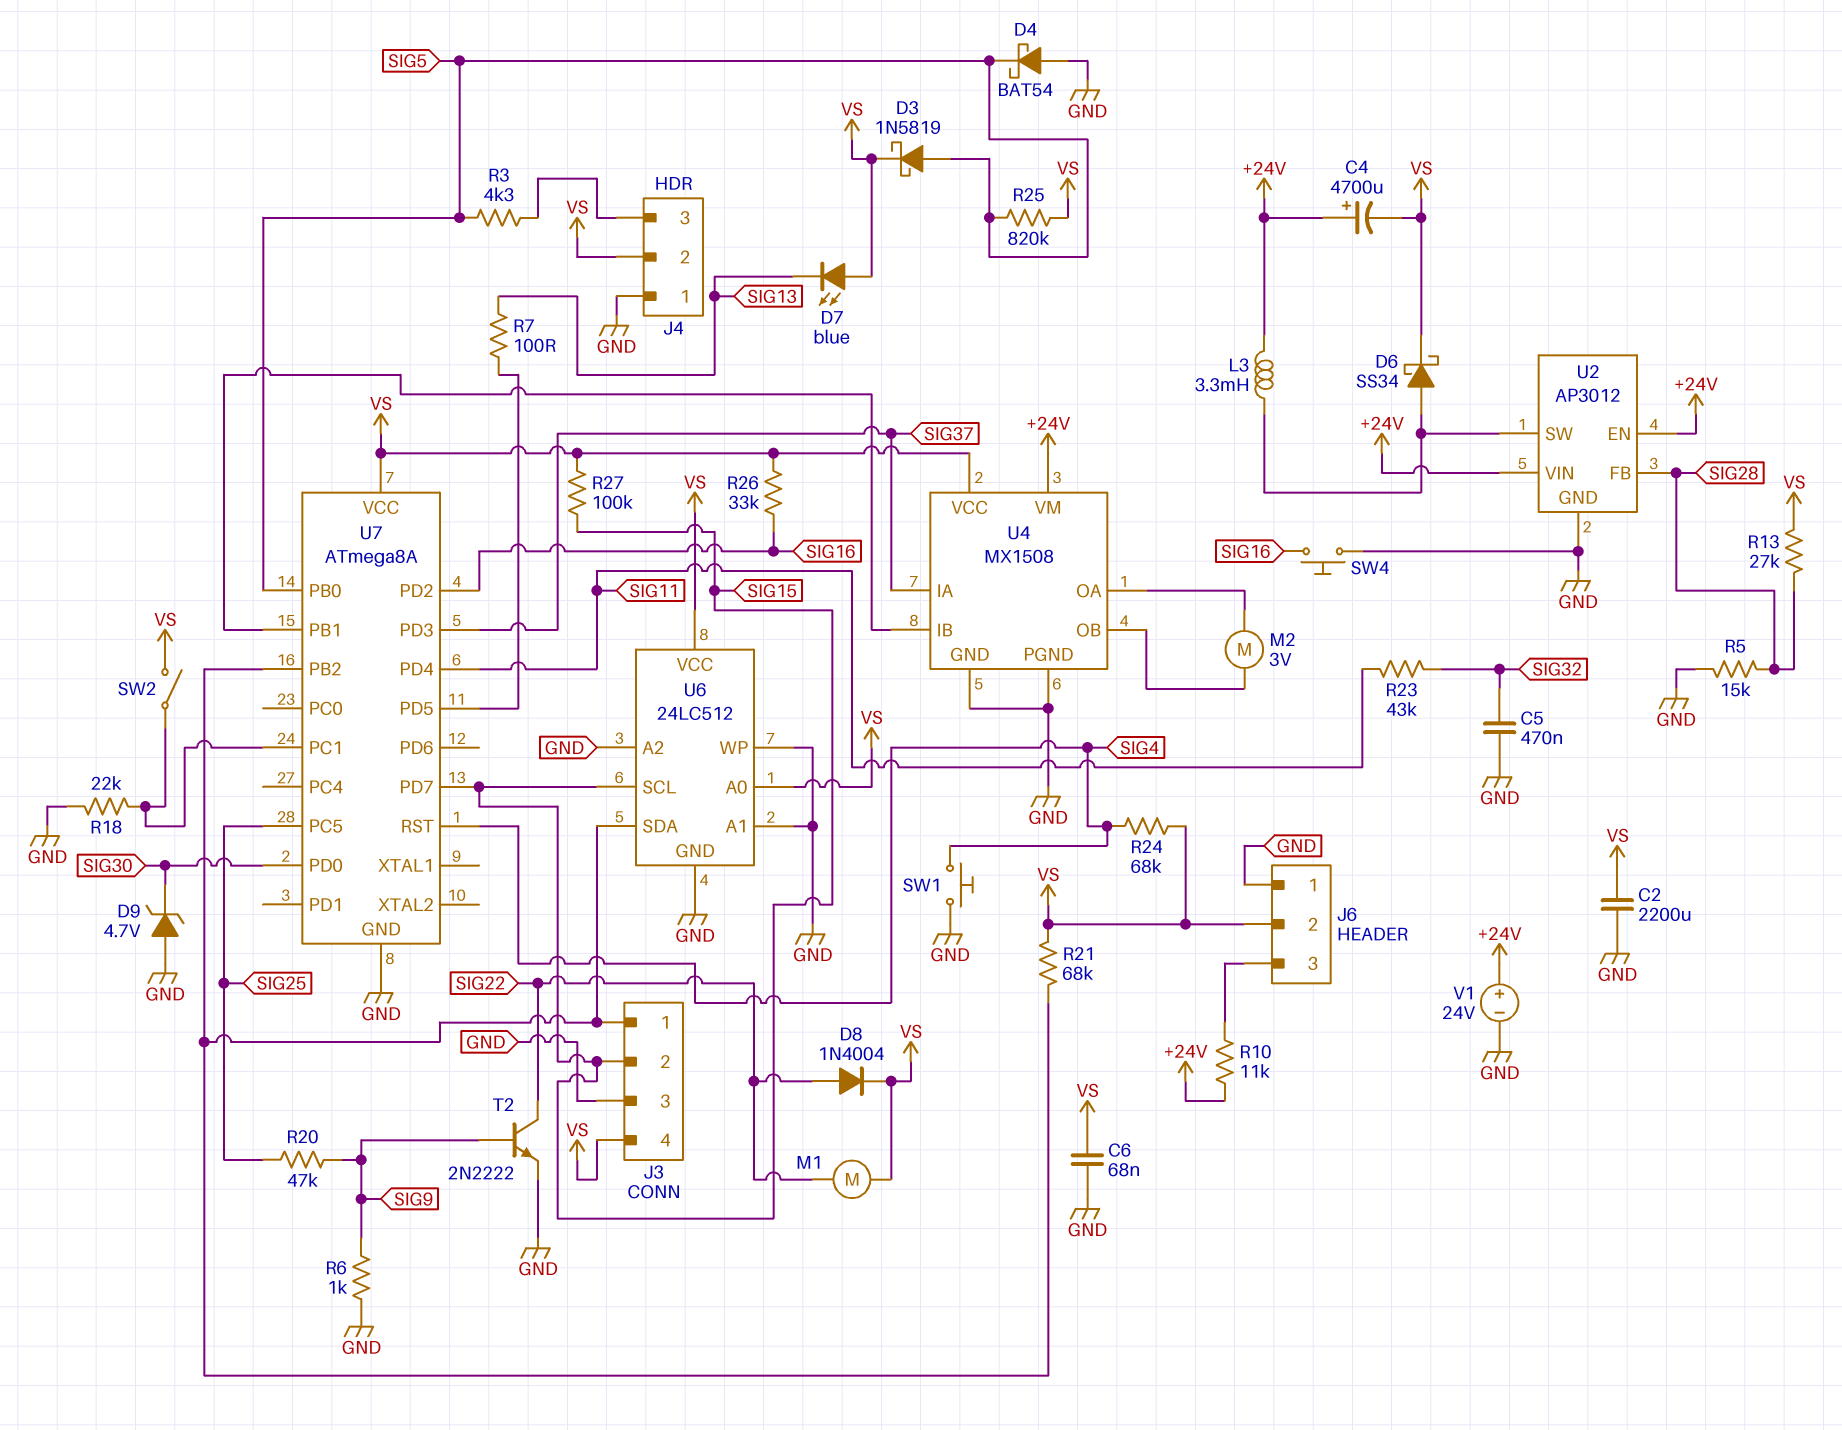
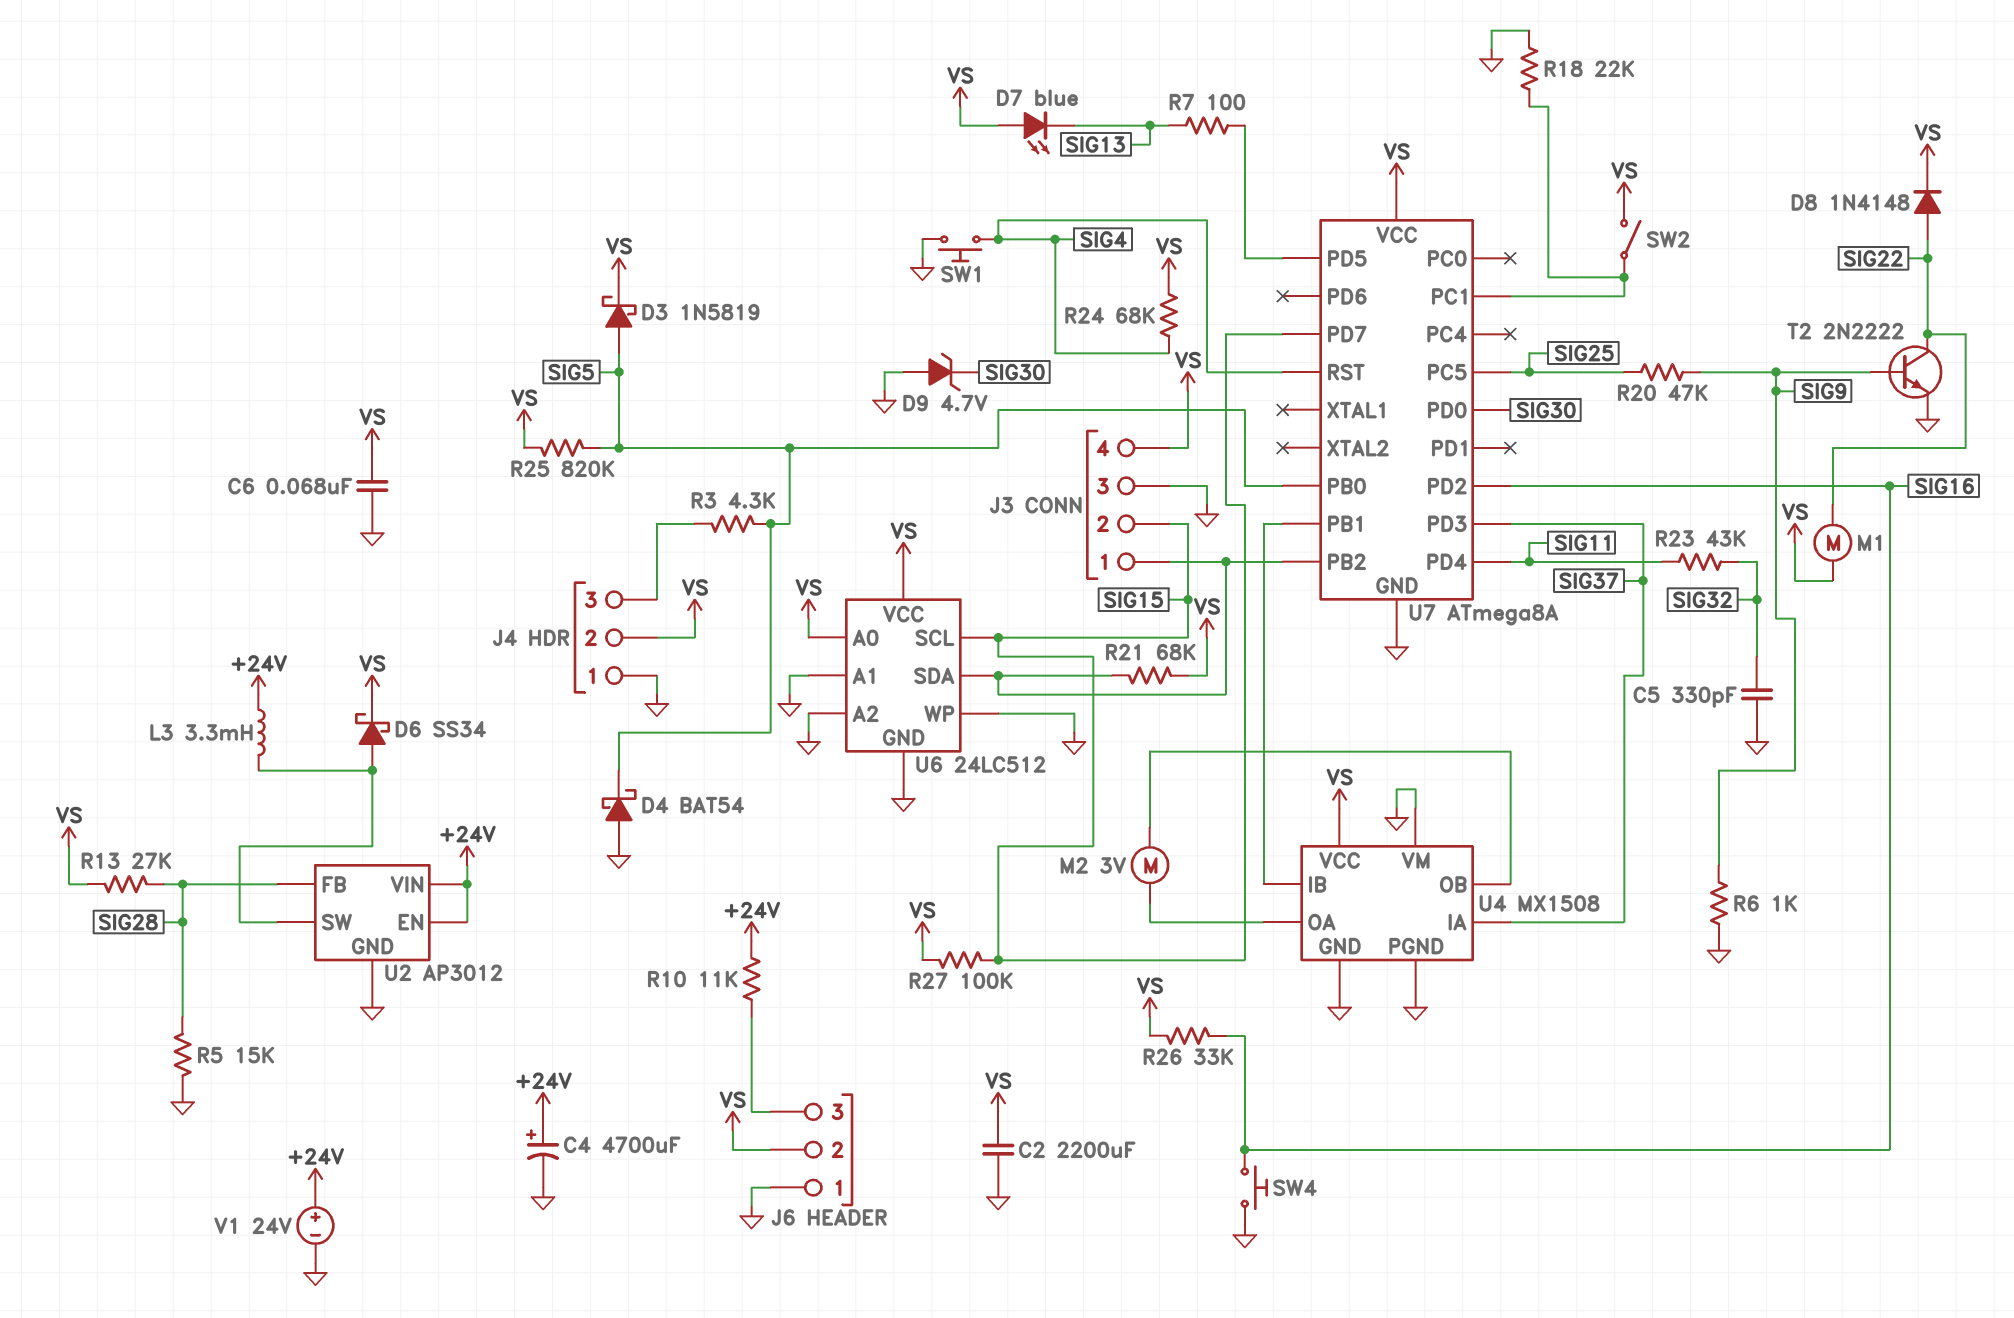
C4: 4700uF (plus +24V, minus VS) -> 4700uF (plus +24V, minus GND)
C5: 470nF (GND, SIG32) -> 330pF (GND, SIG32)
D8: diode 1N4004 (A SIG22, K VS) -> diode 1N4148 (A SIG22, K VS)
U4 pin VM: +24V -> GND

